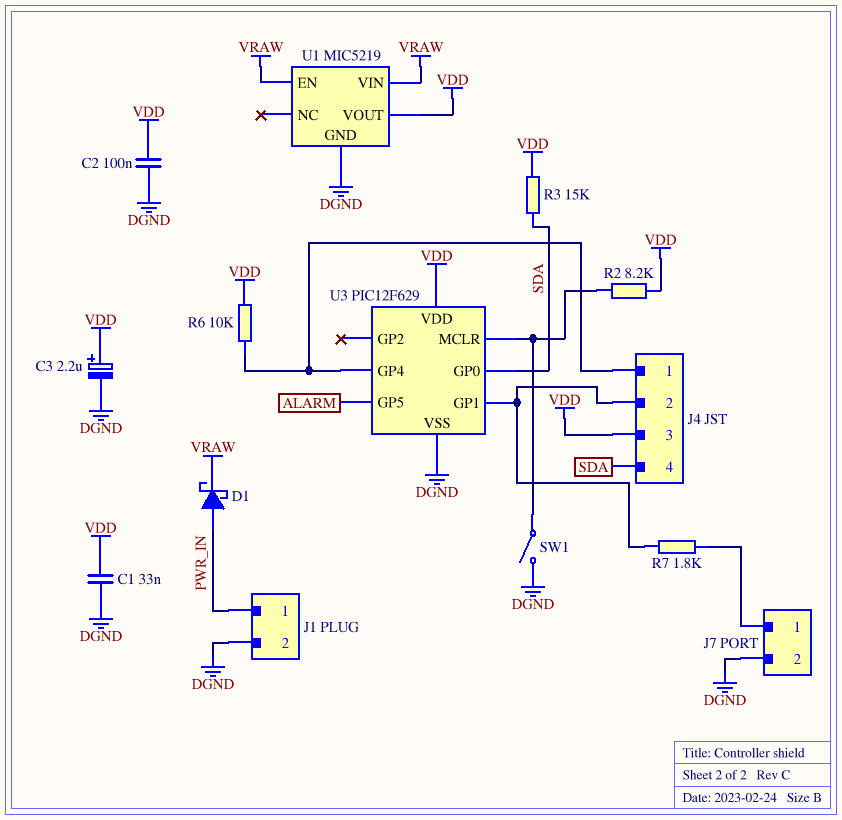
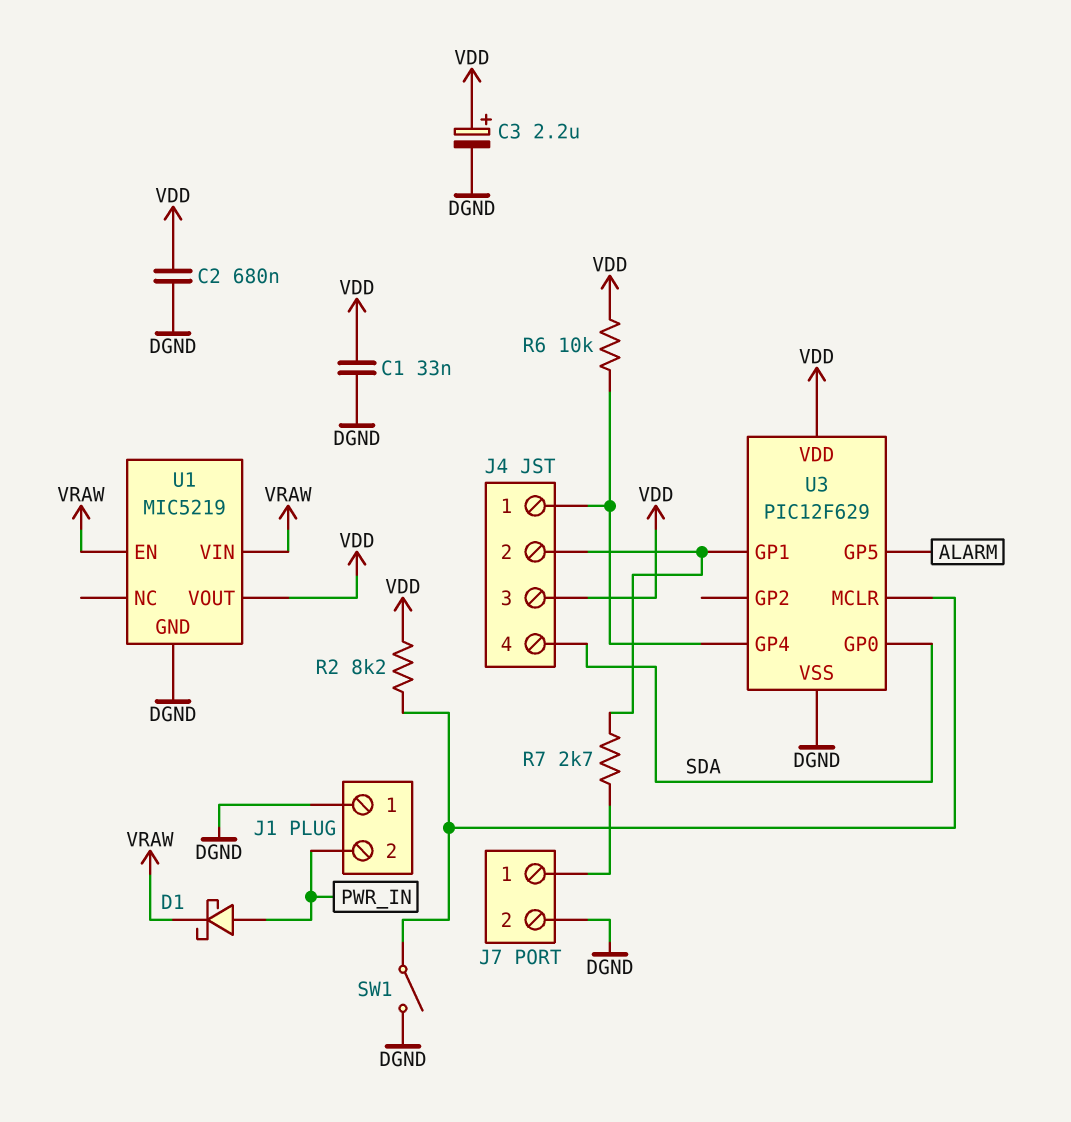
C2: 100nF (DGND, VDD) -> 680nF (DGND, VDD)
J1 pin 1: PWR_IN -> DGND
J1 pin 2: DGND -> PWR_IN
R3: 15k (SDA, VDD) -> none
R7: 1.8k (J4/2, J7/1) -> 2.7k (J4/2, J7/1)

